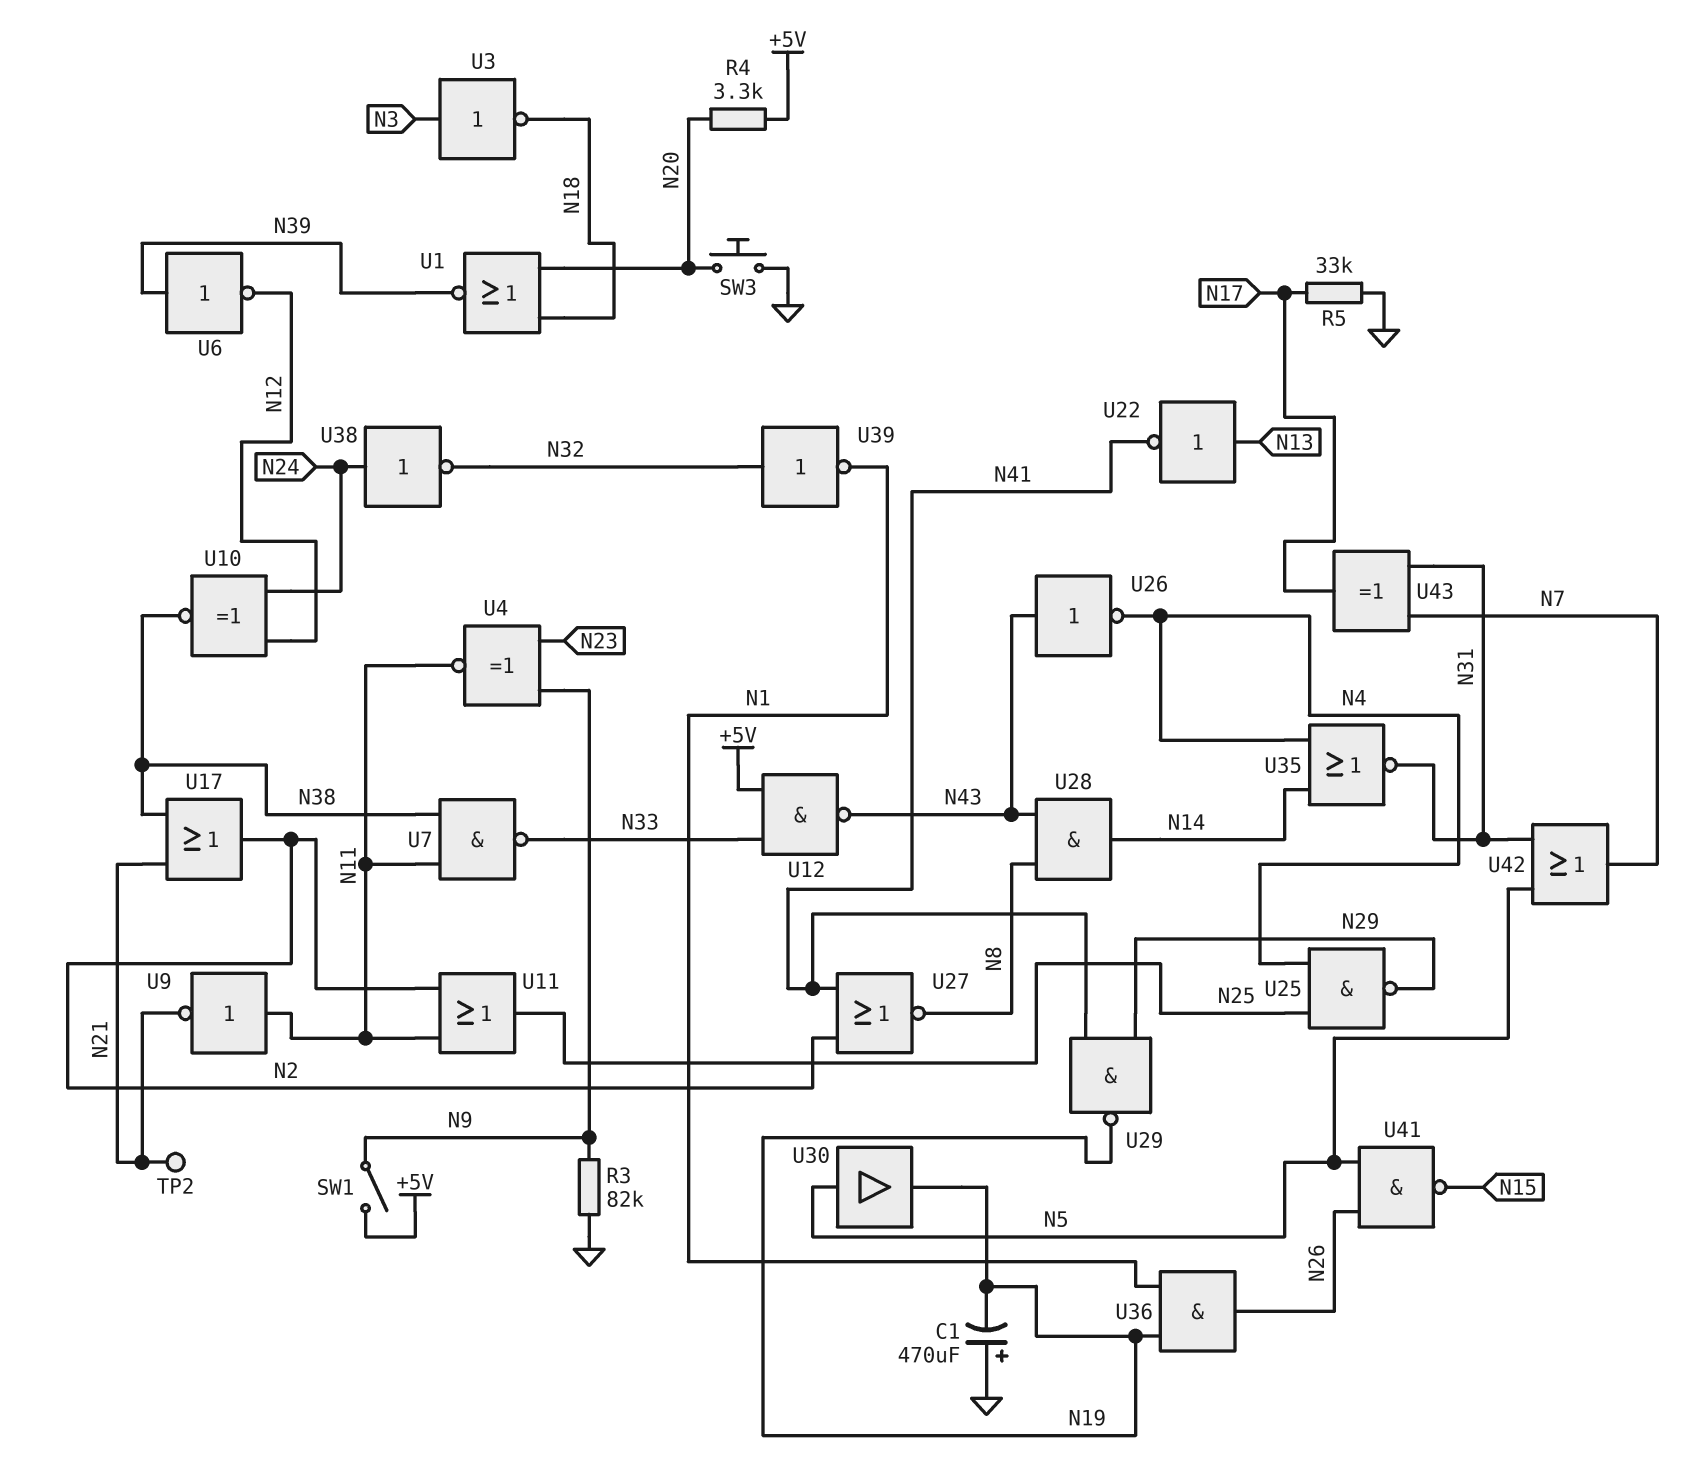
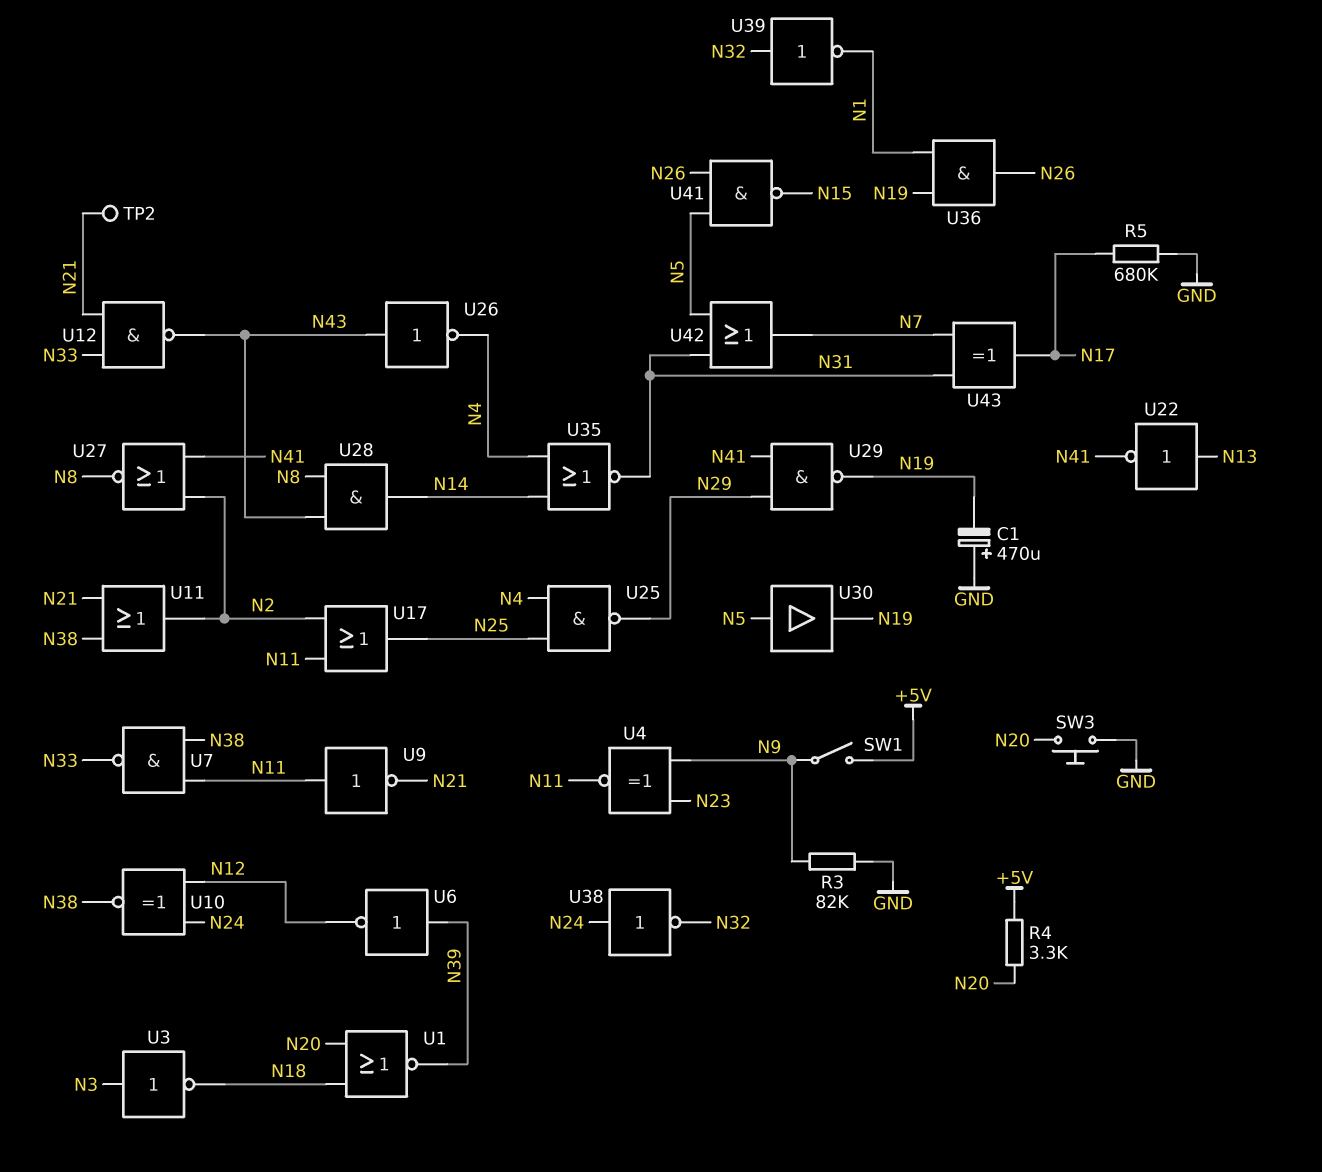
R5: 33k (GND, N17) -> 680k (GND, N17)
U11: OR (in N2, in N11, out N25) -> OR (in N21, in N38, out N2)
U12: NAND (in +5V, in N33, out N43) -> NAND (in N21, in N33, out N43)
U17: OR (in N21, in N38, out N2) -> OR (in N2, in N11, out N25)

